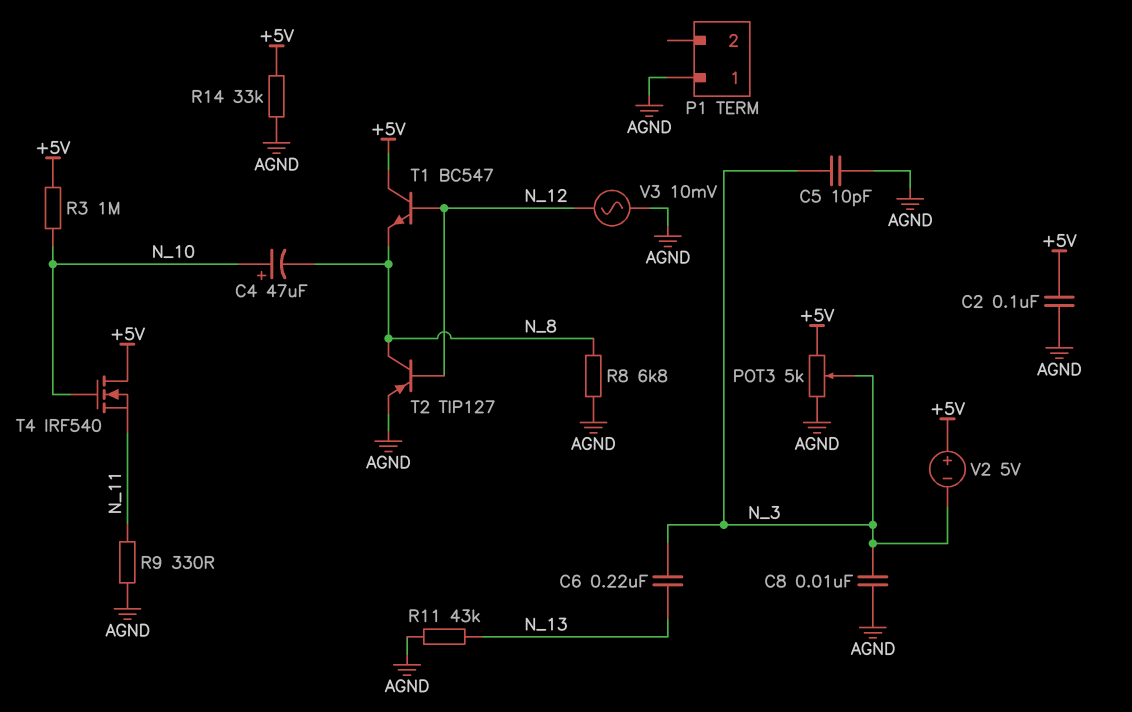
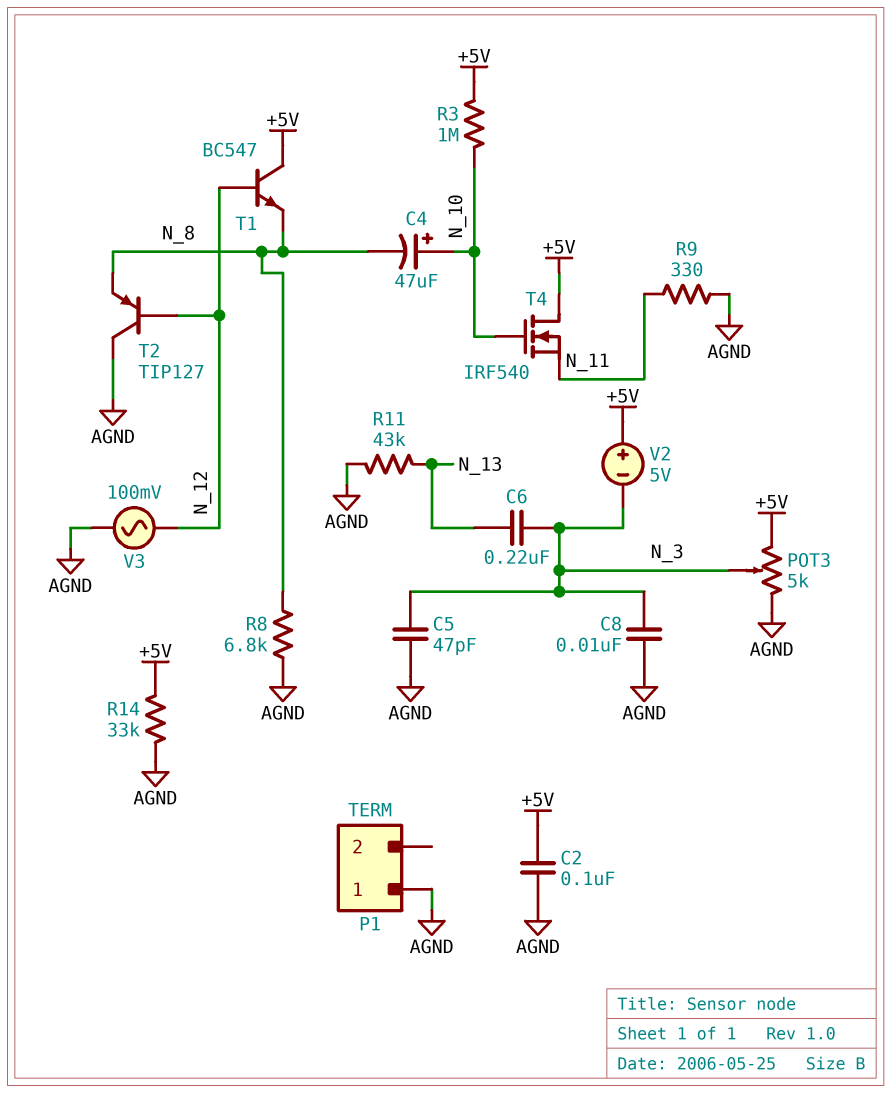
C5: 10pF (AGND, N_3) -> 47pF (AGND, N_3)
T2: PNP TIP127 (B N_12, C N_8, E AGND) -> PNP TIP127 (B N_12, C AGND, E N_8)
V3: AC 10mV (AGND, N_12) -> AC 100mV (AGND, N_12)

